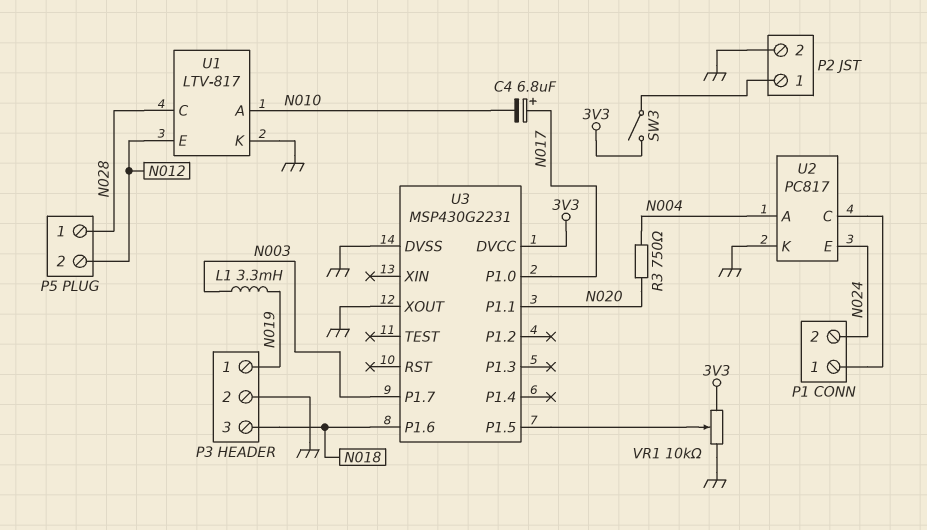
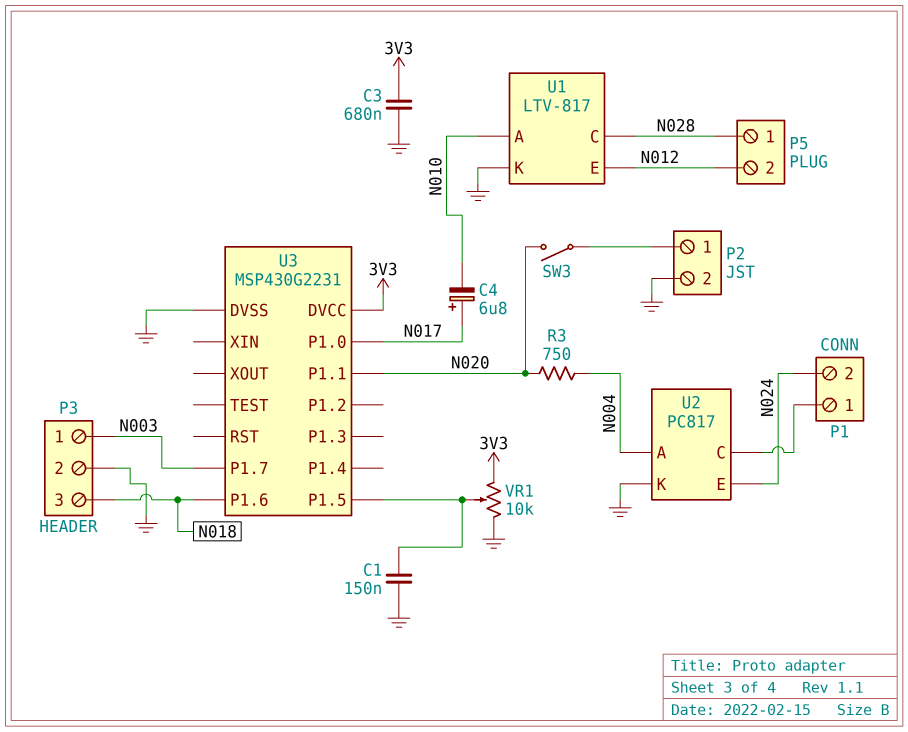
C1: none -> 150nF (GND, U3/P1.5)
C3: none -> 680nF (3V3, GND)
L1: 3.3mH (N003, N019) -> none
P3 pin 1: N019 -> N003
SW3: switch (3V3, P2/1) -> switch (N020, P2/1)
U3 pin XOUT: GND -> none

